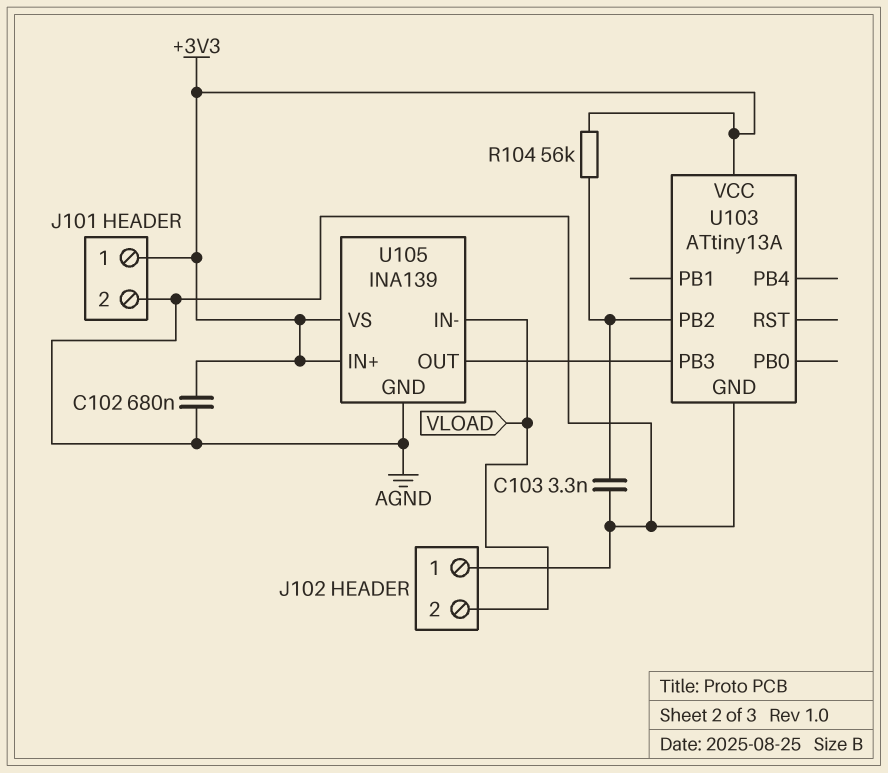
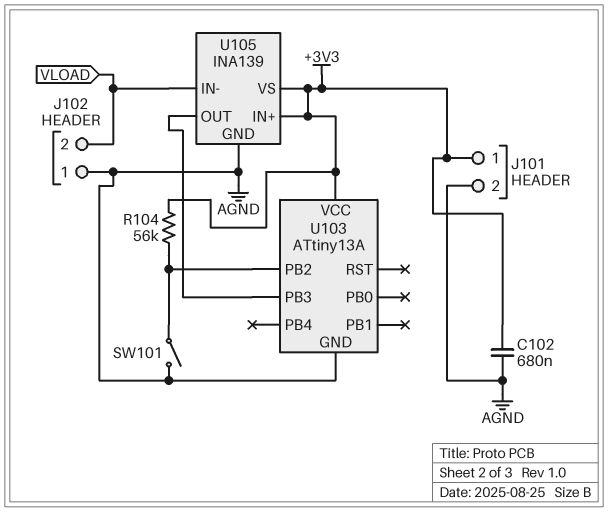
C103: 3.3nF (AGND, U103/PB2) -> none
SW101: none -> switch (AGND, U103/PB2)

